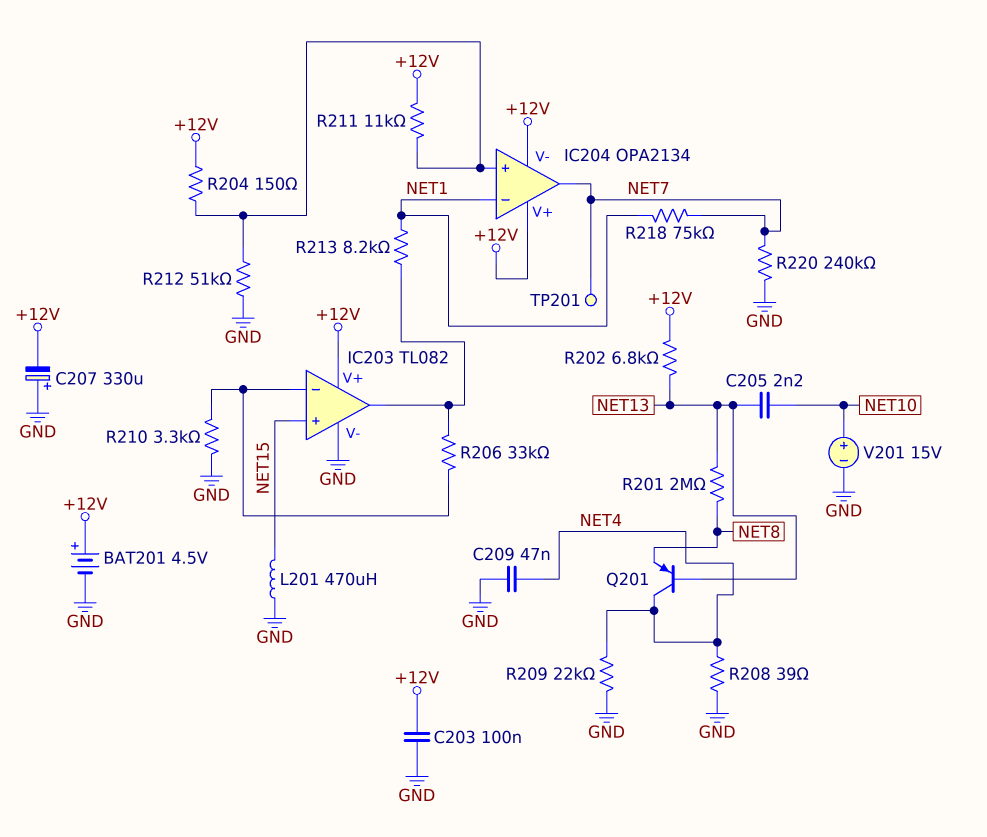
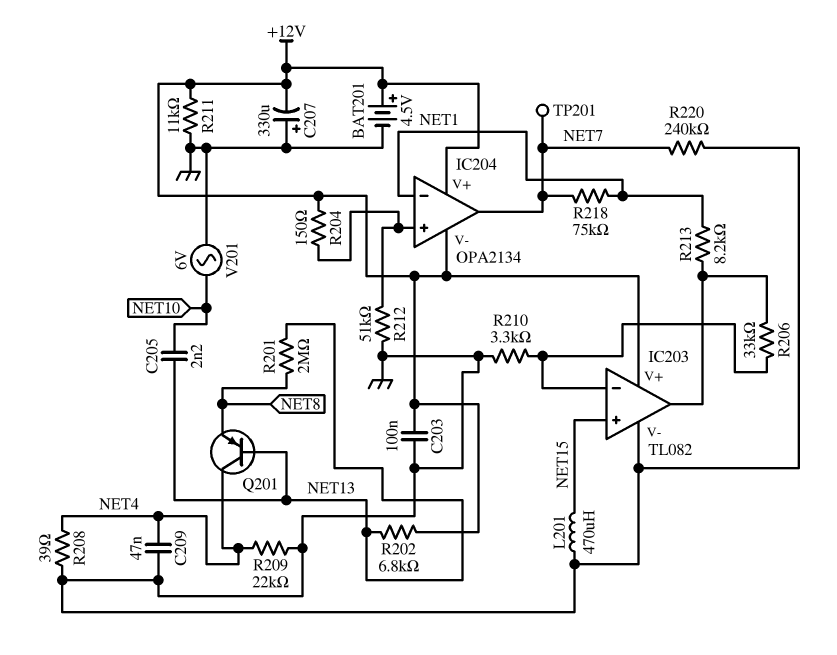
R211: 11k (+12V, IC204/in+) -> 11k (+12V, GND)
V201: 15V (plus NET10, minus GND) -> AC 6V (GND, NET10)

